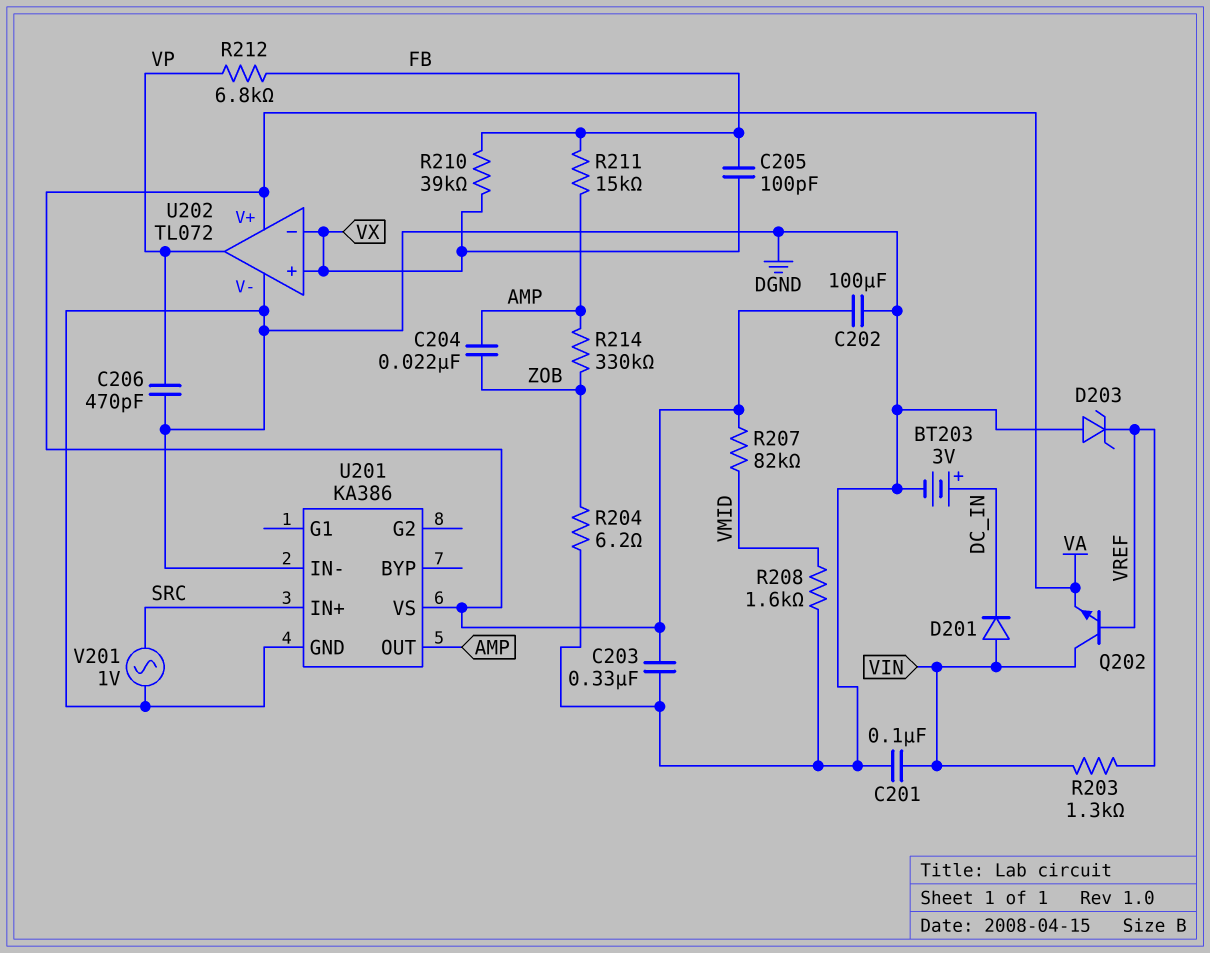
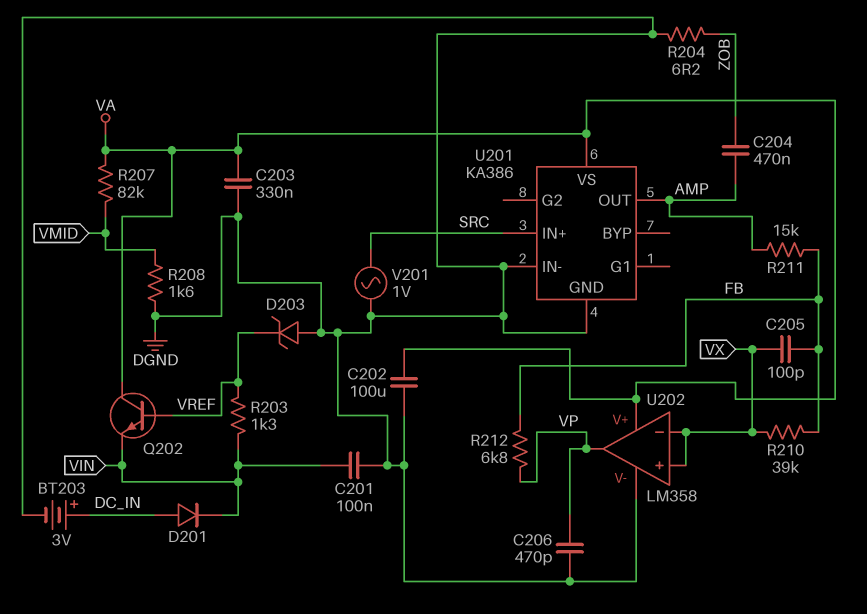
C204: 22nF (AMP, ZOB) -> 470nF (AMP, ZOB)
D201: diode (A VIN, K DC_IN) -> diode (A DC_IN, K VIN)
Q202: NPN (B VREF, C VIN, E VA) -> NPN (B VREF, C VA, E VIN)
R214: 330k (AMP, ZOB) -> none
U202: TL072 -> LM358

